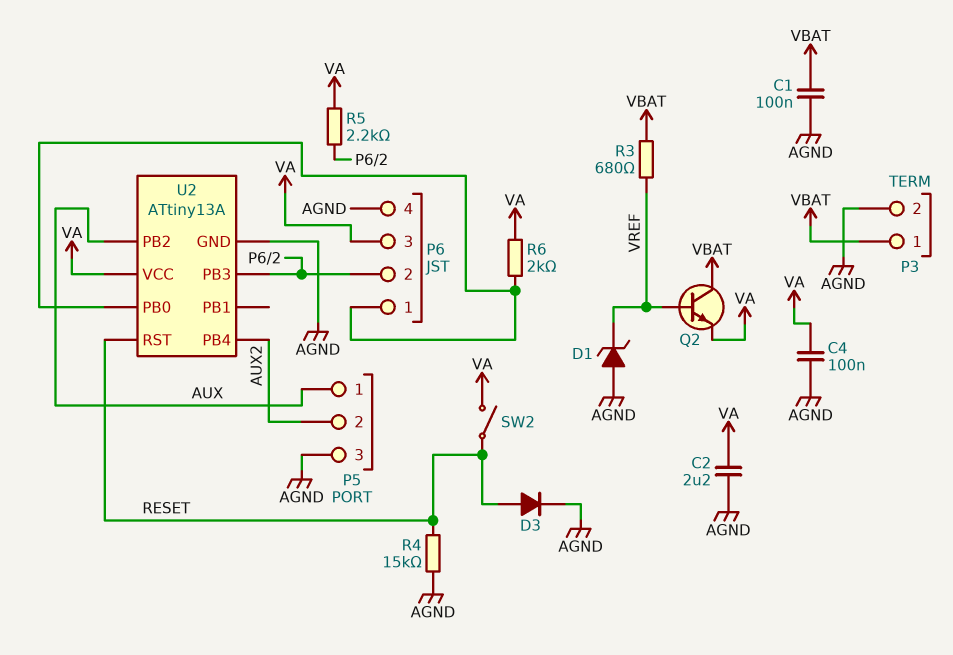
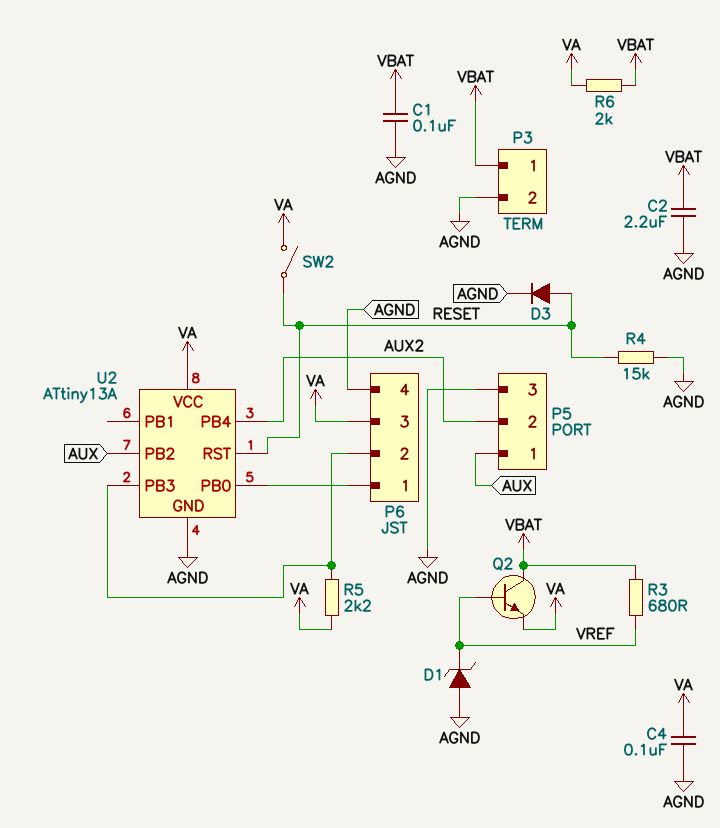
C2: 2.2uF (AGND, VA) -> 2.2uF (AGND, VBAT)
R6: 2k (P6/1, VA) -> 2k (VA, VBAT)

